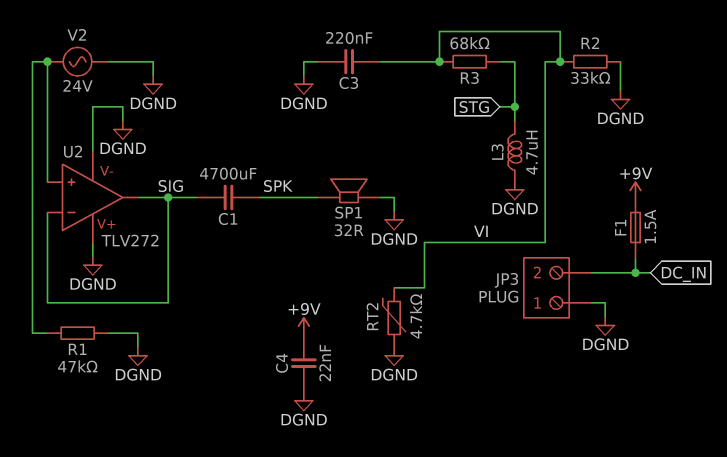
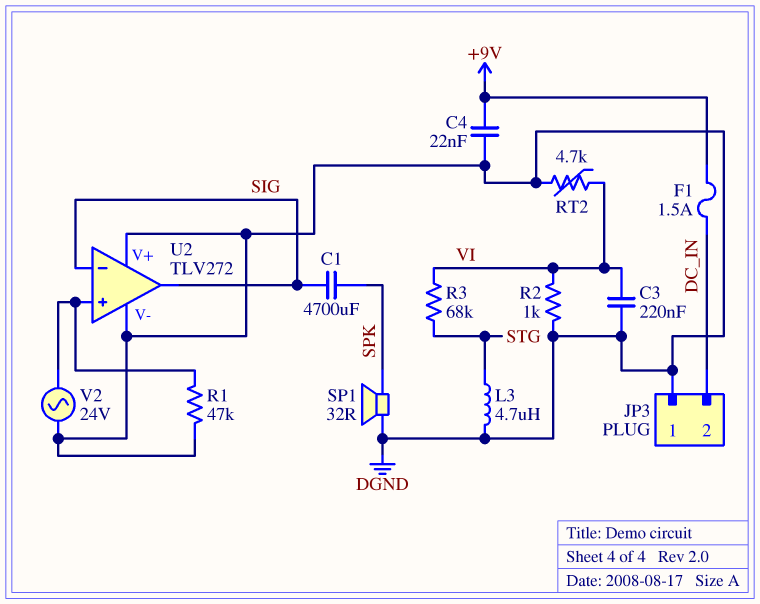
R2: 33k (DGND, VI) -> 1k (DGND, VI)

